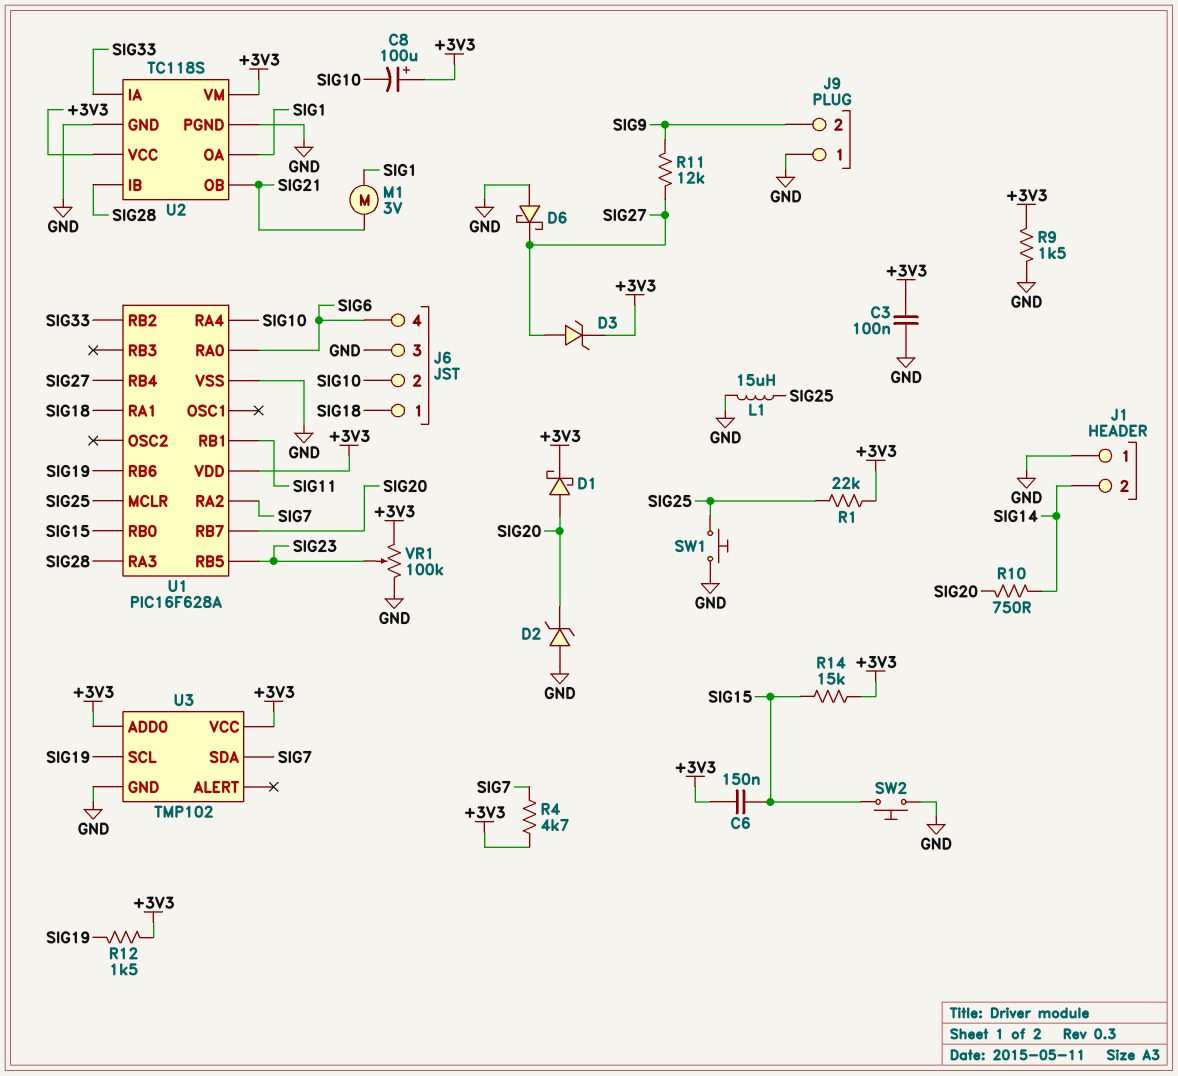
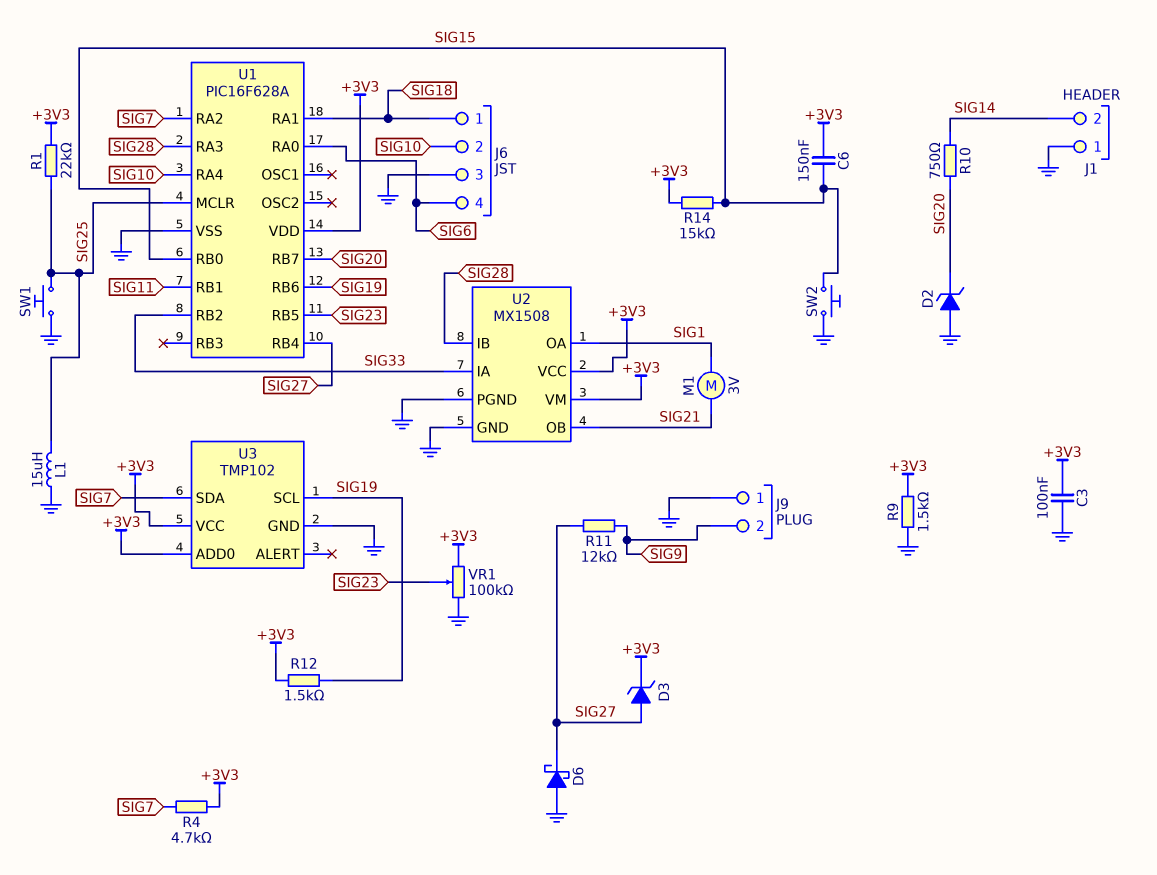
C8: 100uF (plus +3V3, minus SIG10) -> none
D1: schottky (A SIG20, K +3V3) -> none
U2: TC118S -> MX1508

